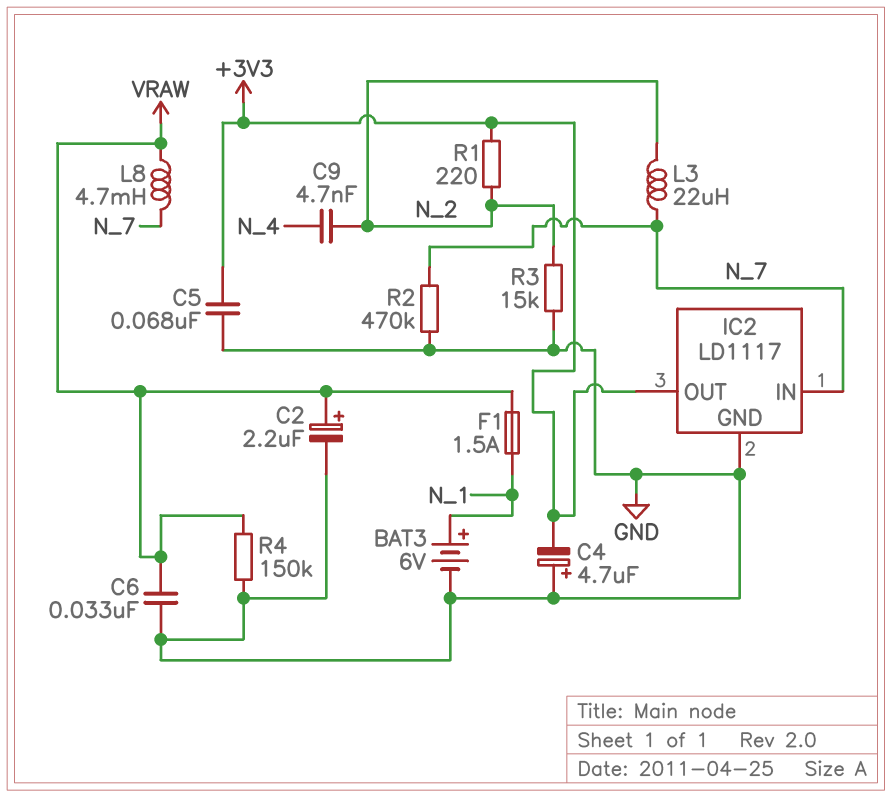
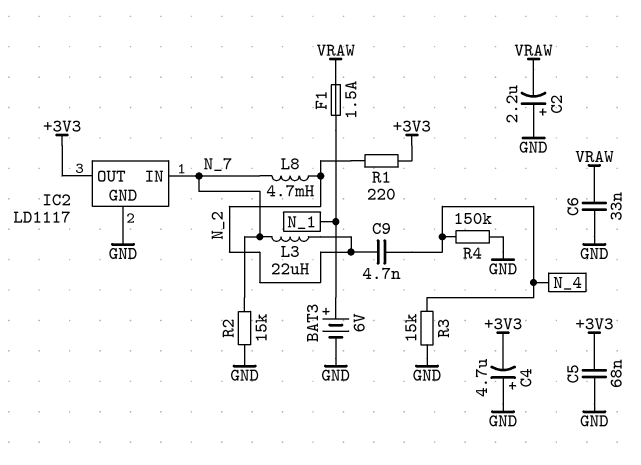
C2: 2.2uF (plus VRAW, minus GND) -> 2.2uF (plus GND, minus VRAW)
L8: 4.7mH (N_7, VRAW) -> 4.7mH (N_2, N_7)
R2: 470k (GND, N_7) -> 15k (GND, N_7)
R3: 15k (GND, N_2) -> 15k (GND, N_4)
R4: 150k (GND, VRAW) -> 150k (GND, N_4)

